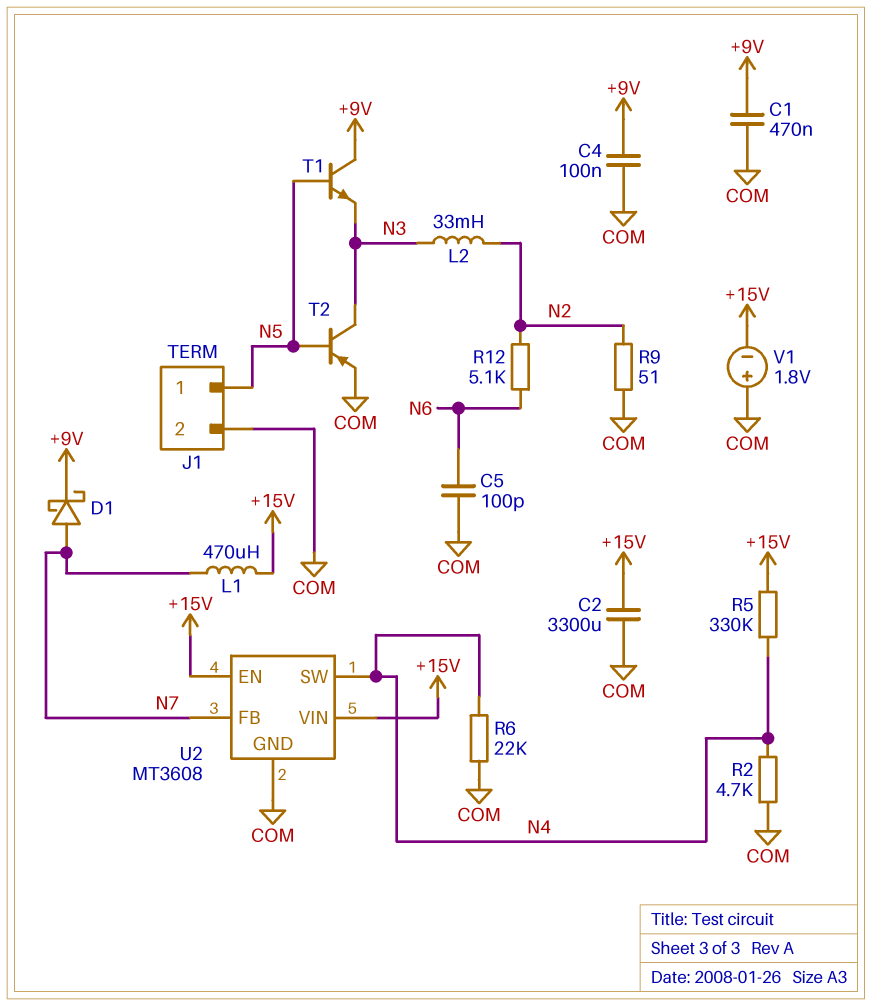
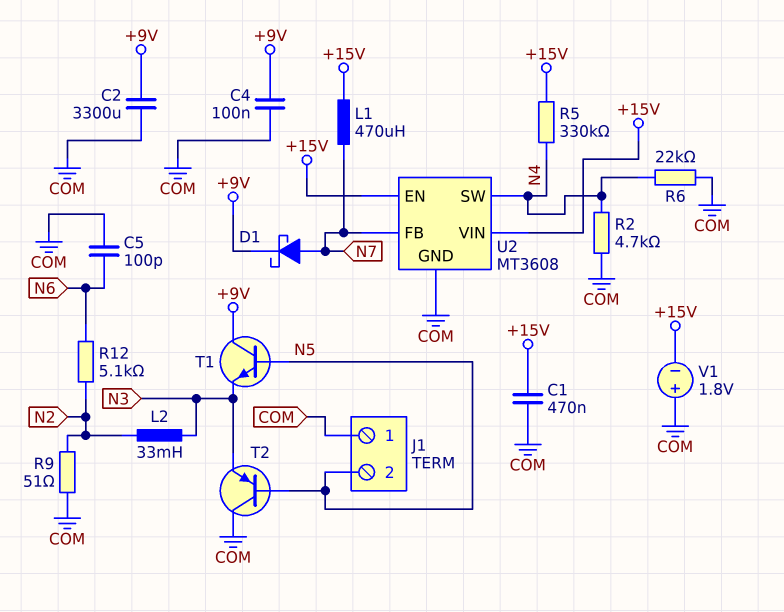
C1: 470nF (+9V, COM) -> 470nF (+15V, COM)
C2: 3300uF (+15V, COM) -> 3300uF (+9V, COM)
J1 pin 1: N5 -> COM
J1 pin 2: COM -> N5
T2: PNP (B N5, C N3, E COM) -> PNP (B N5, C COM, E N3)

